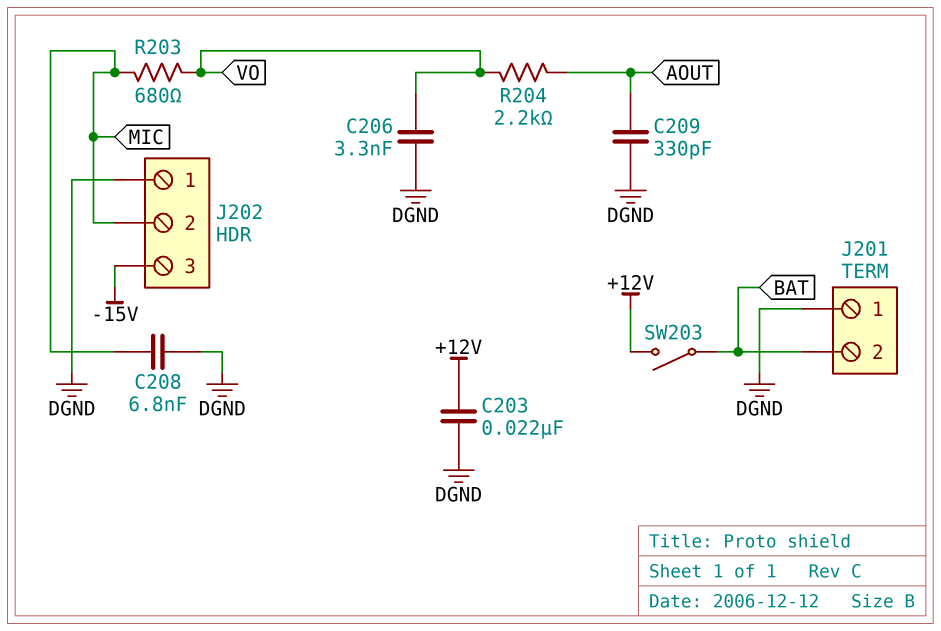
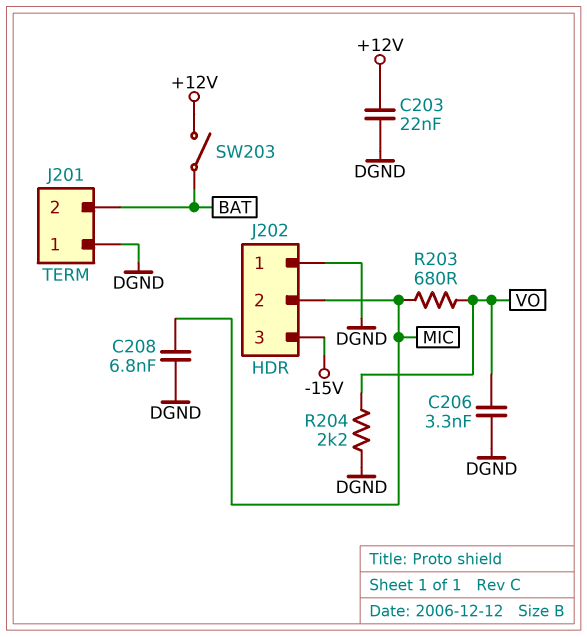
C209: 330pF (AOUT, DGND) -> none
R204: 2.2k (AOUT, VO) -> 2.2k (DGND, VO)

